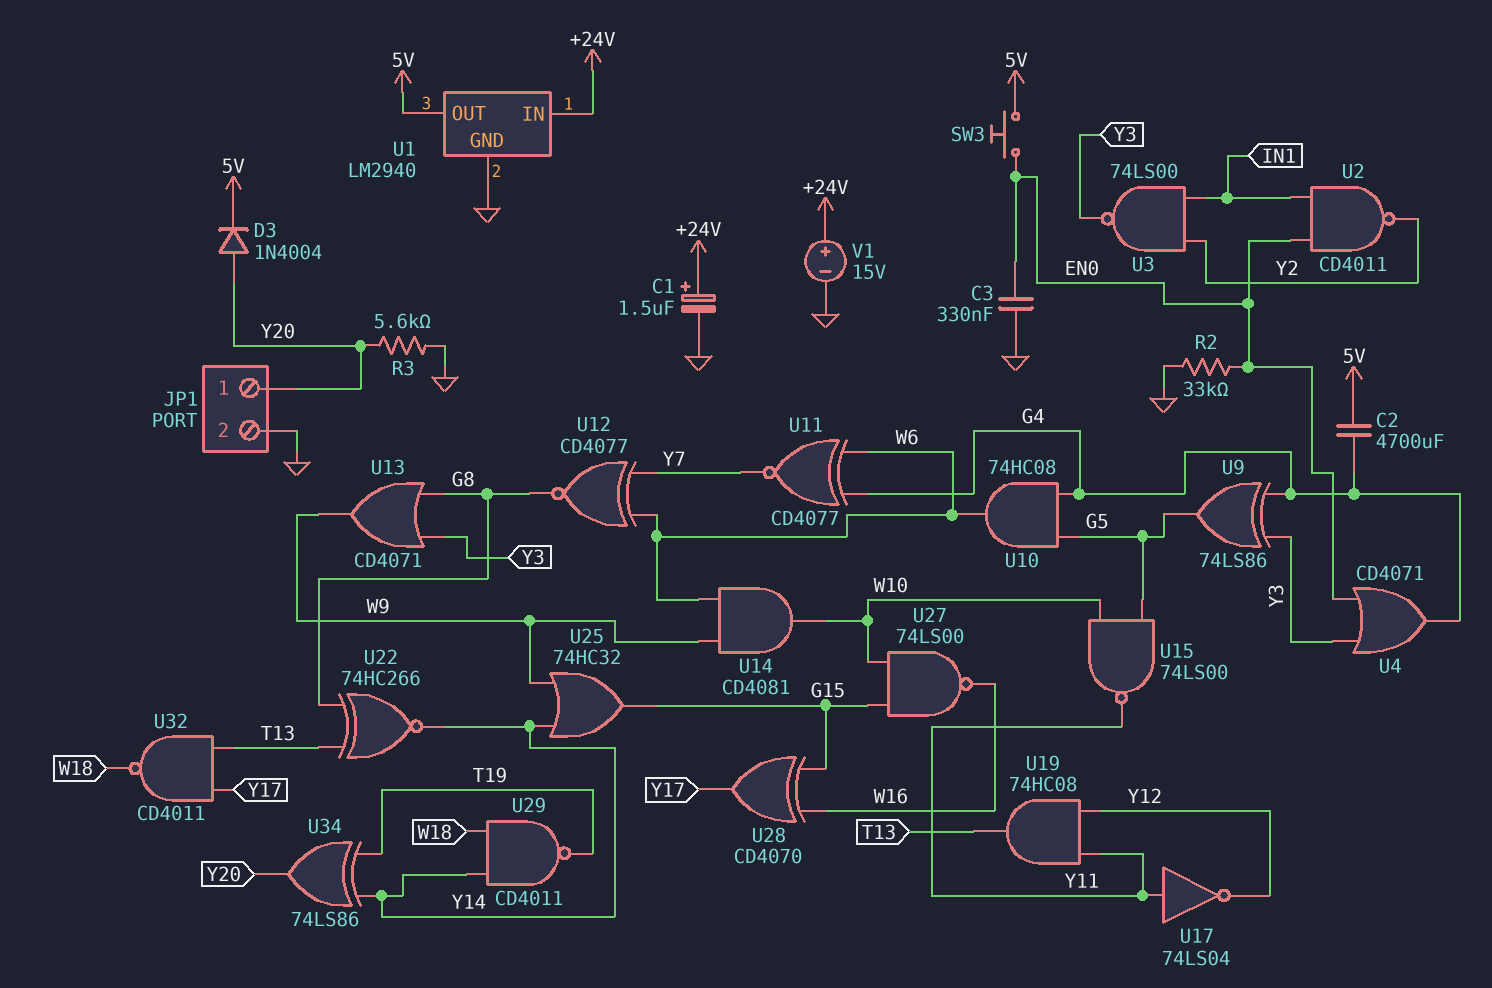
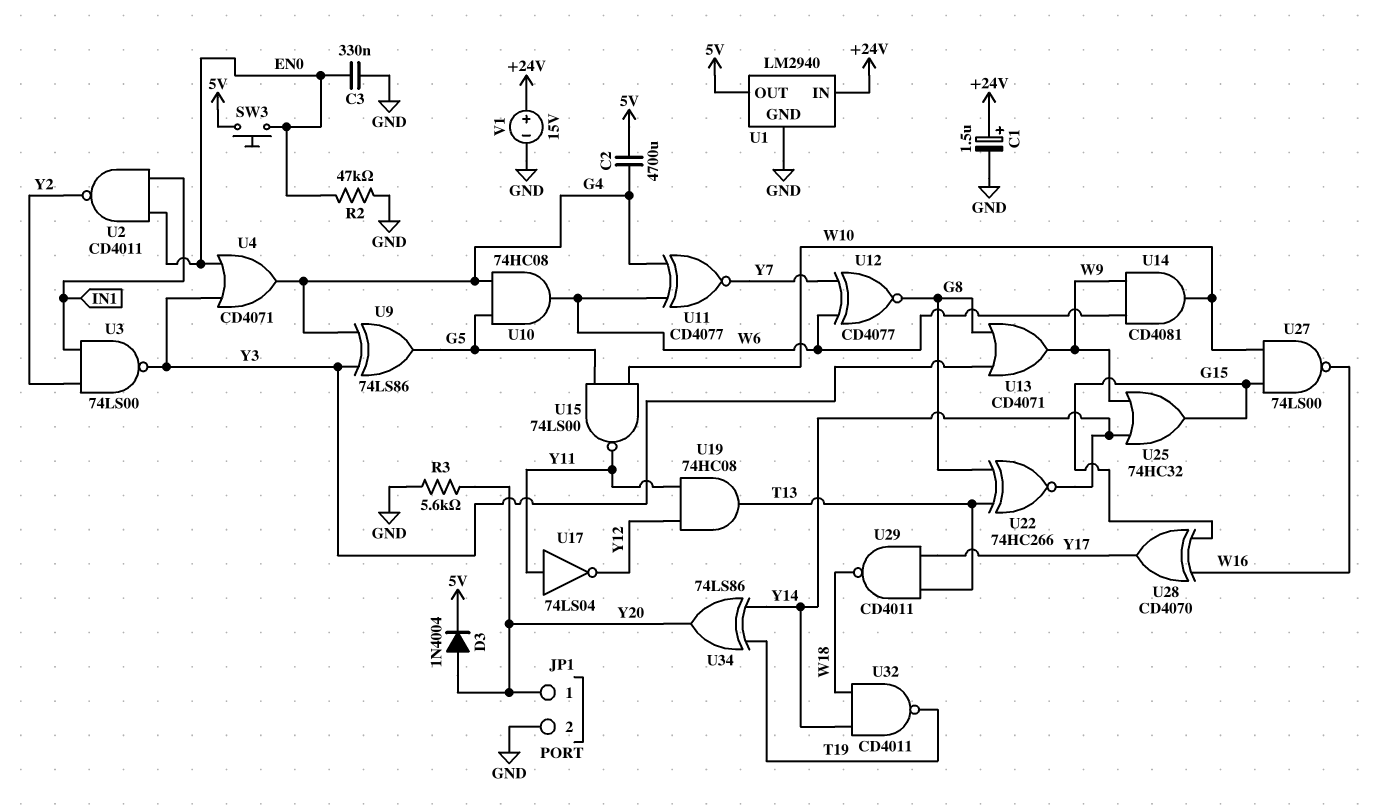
R2: 33k (EN0, GND) -> 47k (EN0, GND)
U29: NAND CD4011 (in W18, in Y14, out T19) -> NAND CD4011 (in T13, in Y17, out W18)
U32: NAND CD4011 (in T13, in Y17, out W18) -> NAND CD4011 (in W18, in Y14, out T19)

